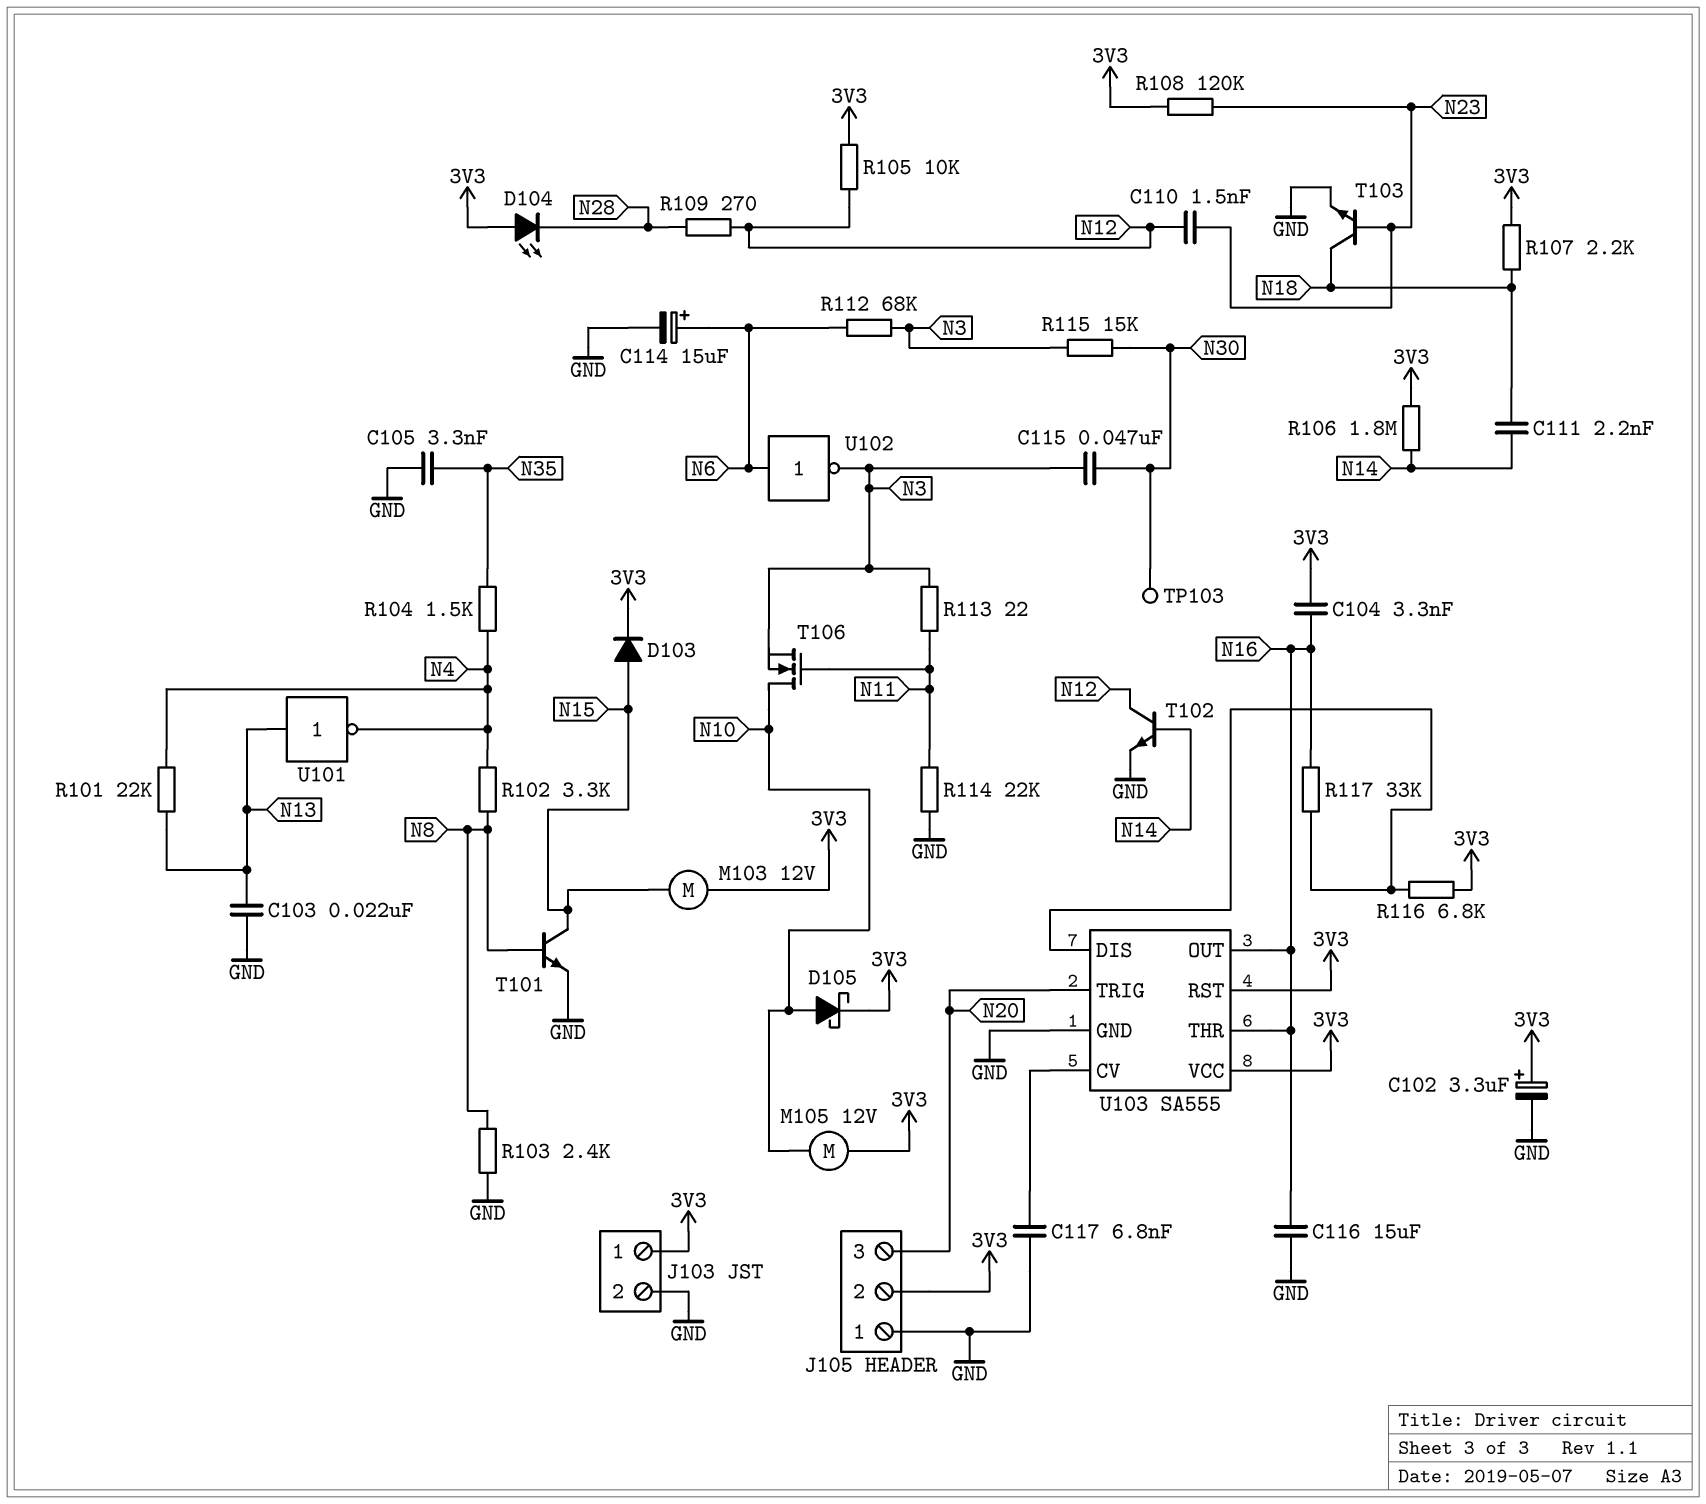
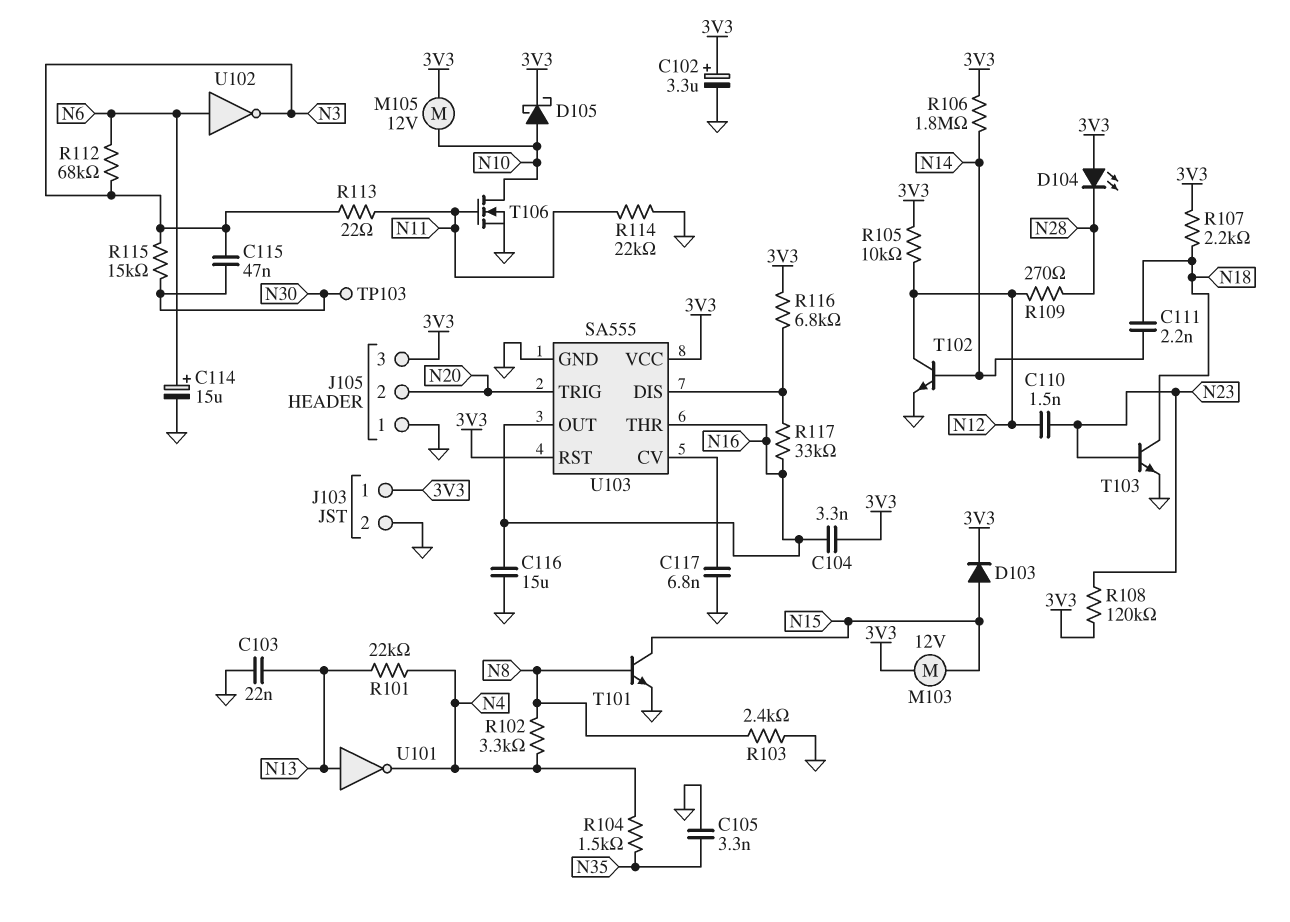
J105 pin 2: 3V3 -> N20
J105 pin 3: N20 -> 3V3
T106: NMOS (G N11, D N10, S N3) -> NMOS (G N11, D N10, S GND)

